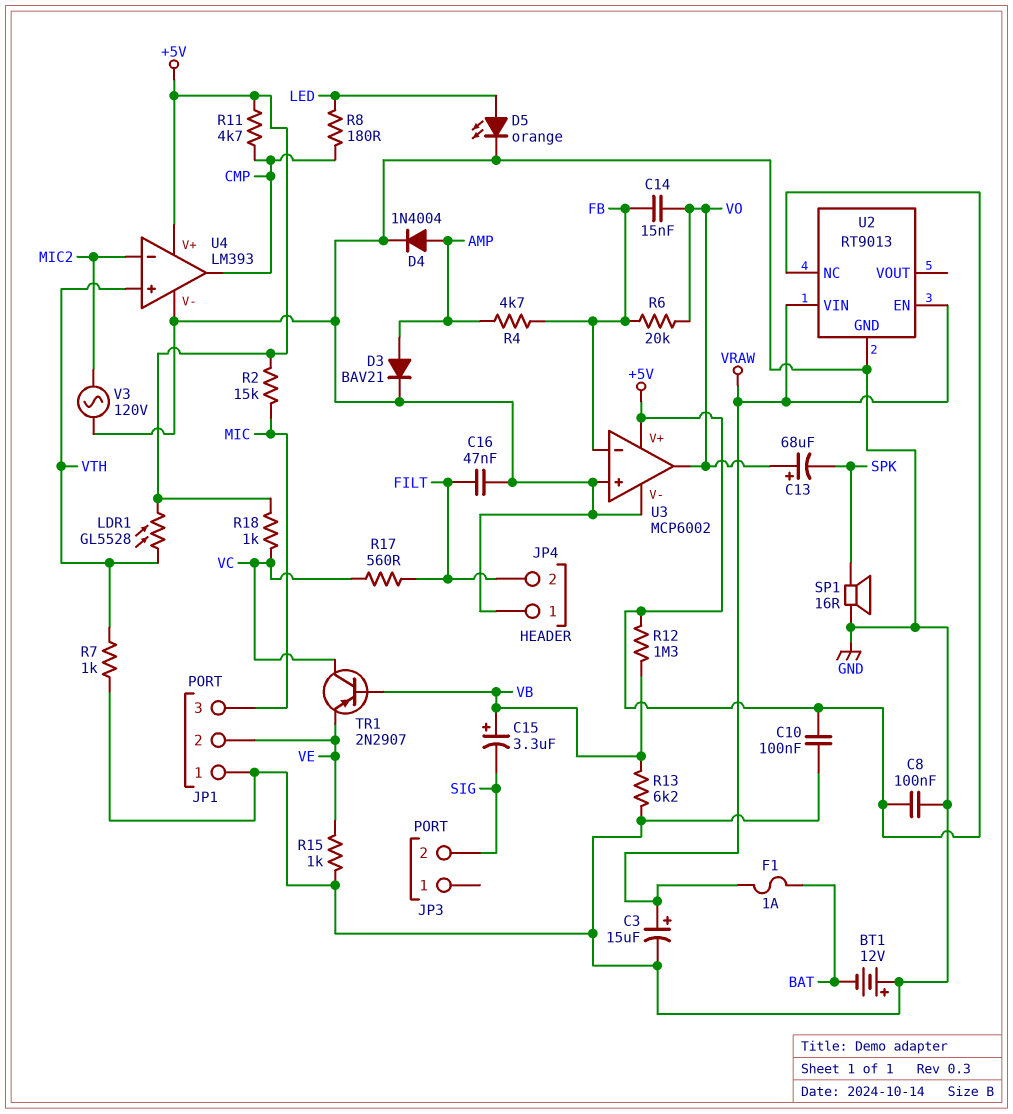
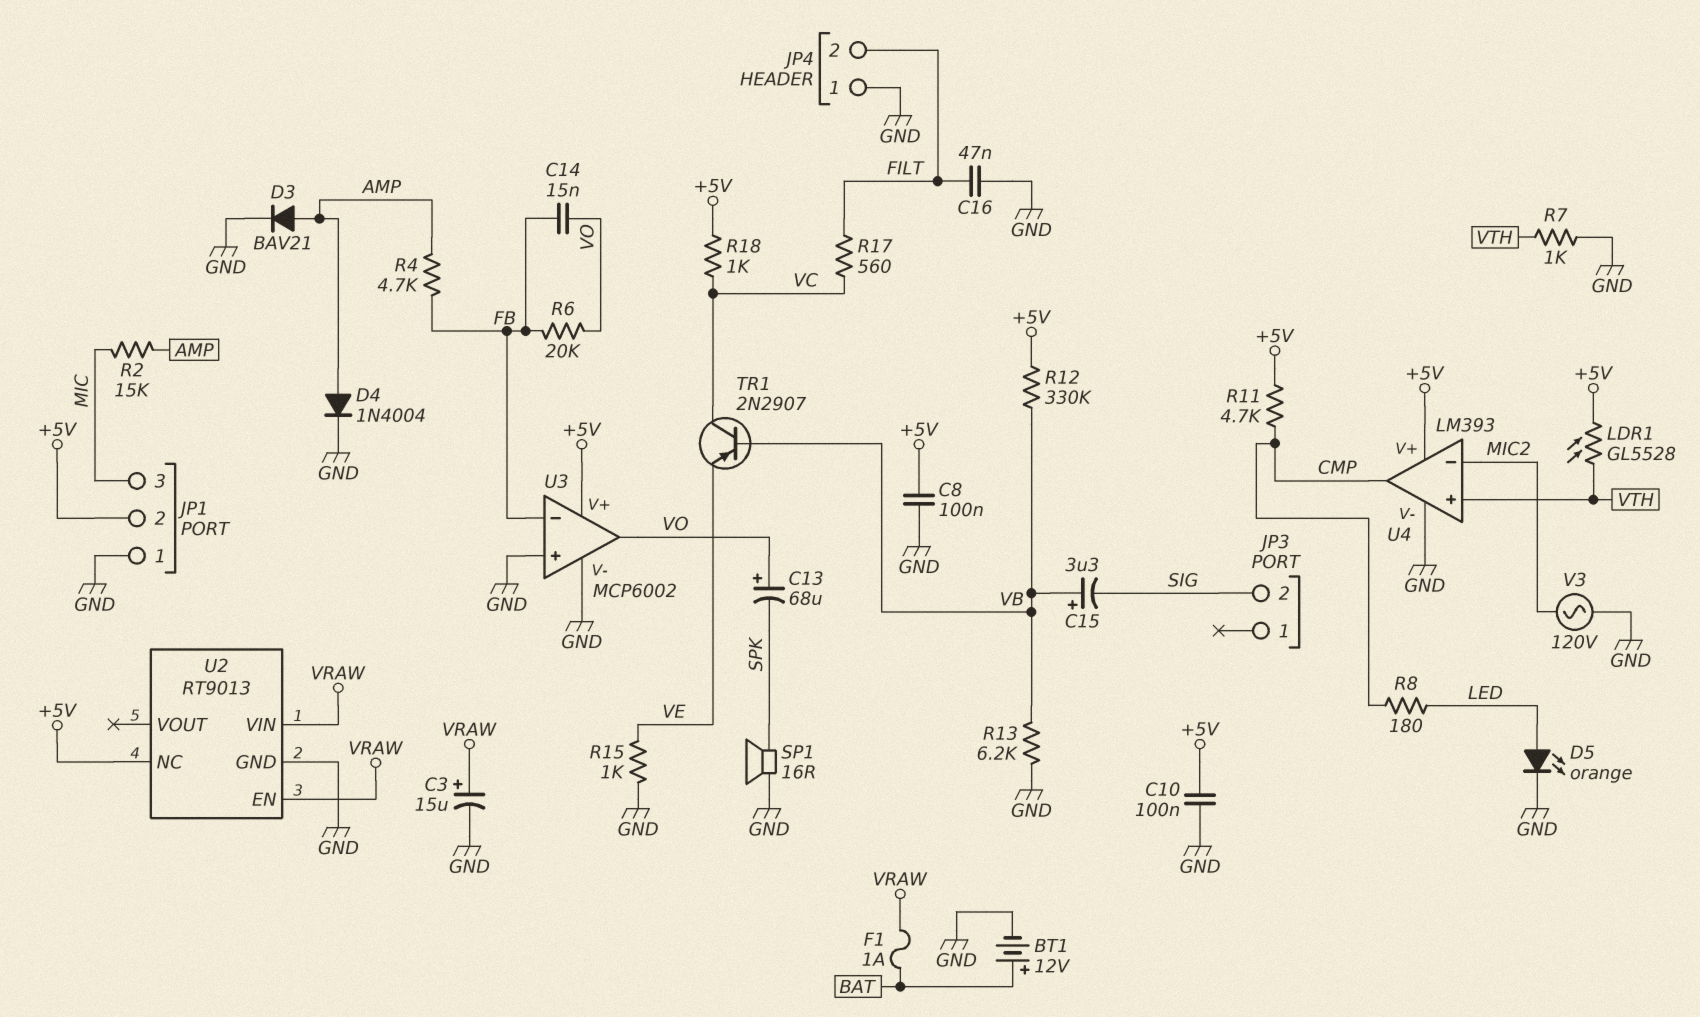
BT1: 12V (plus GND, minus BAT) -> 12V (plus BAT, minus GND)
JP1 pin 2: VE -> +5V
R2: 15k (+5V, MIC) -> 15k (AMP, MIC)
R12: 1.3M (+5V, VB) -> 330k (+5V, VB)

